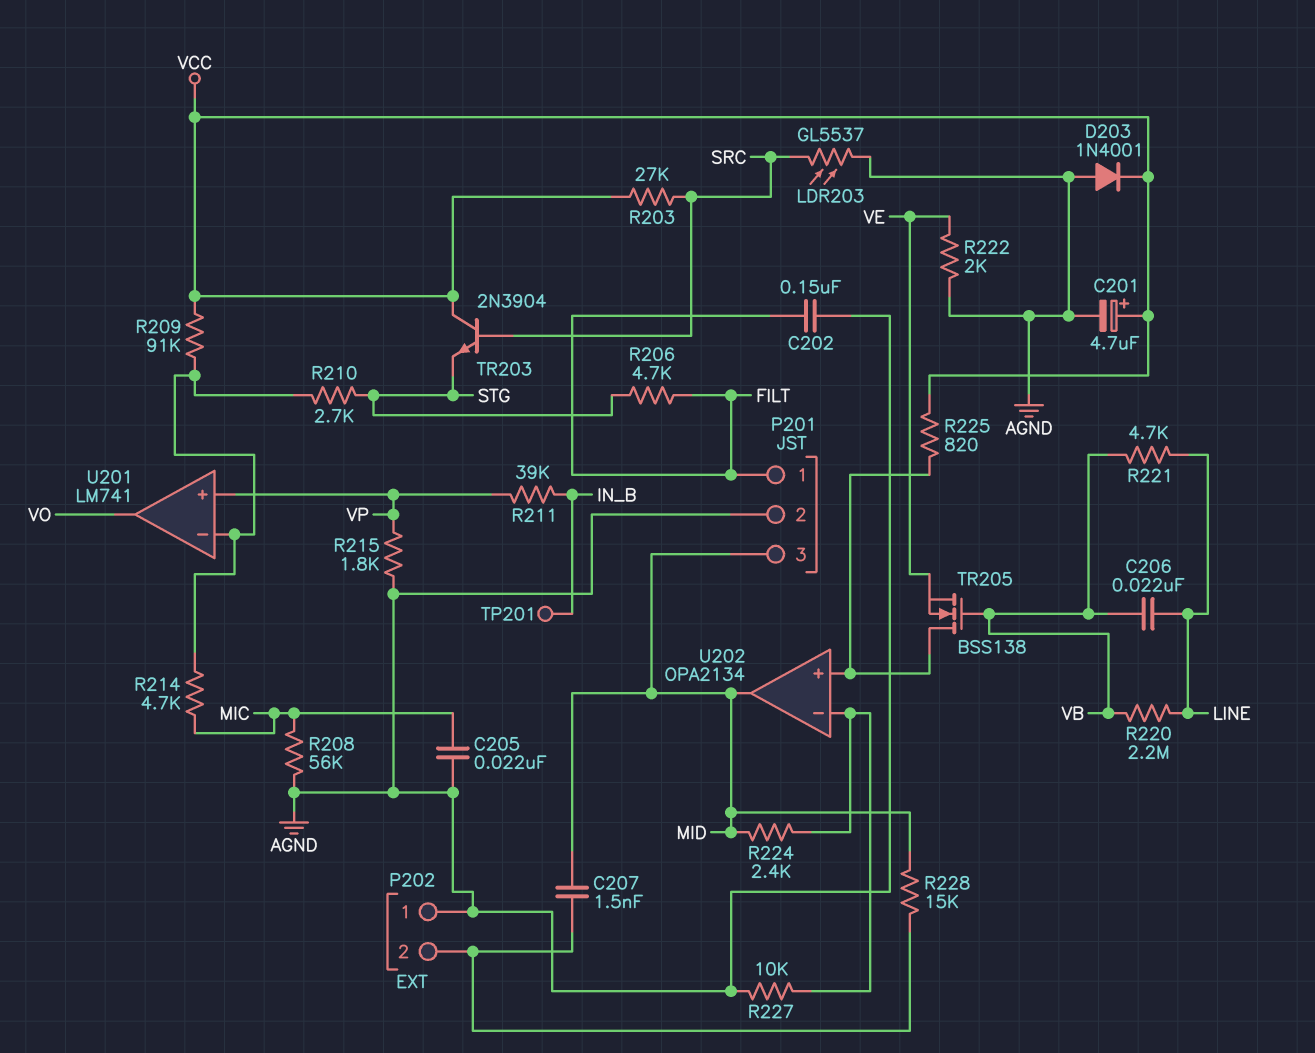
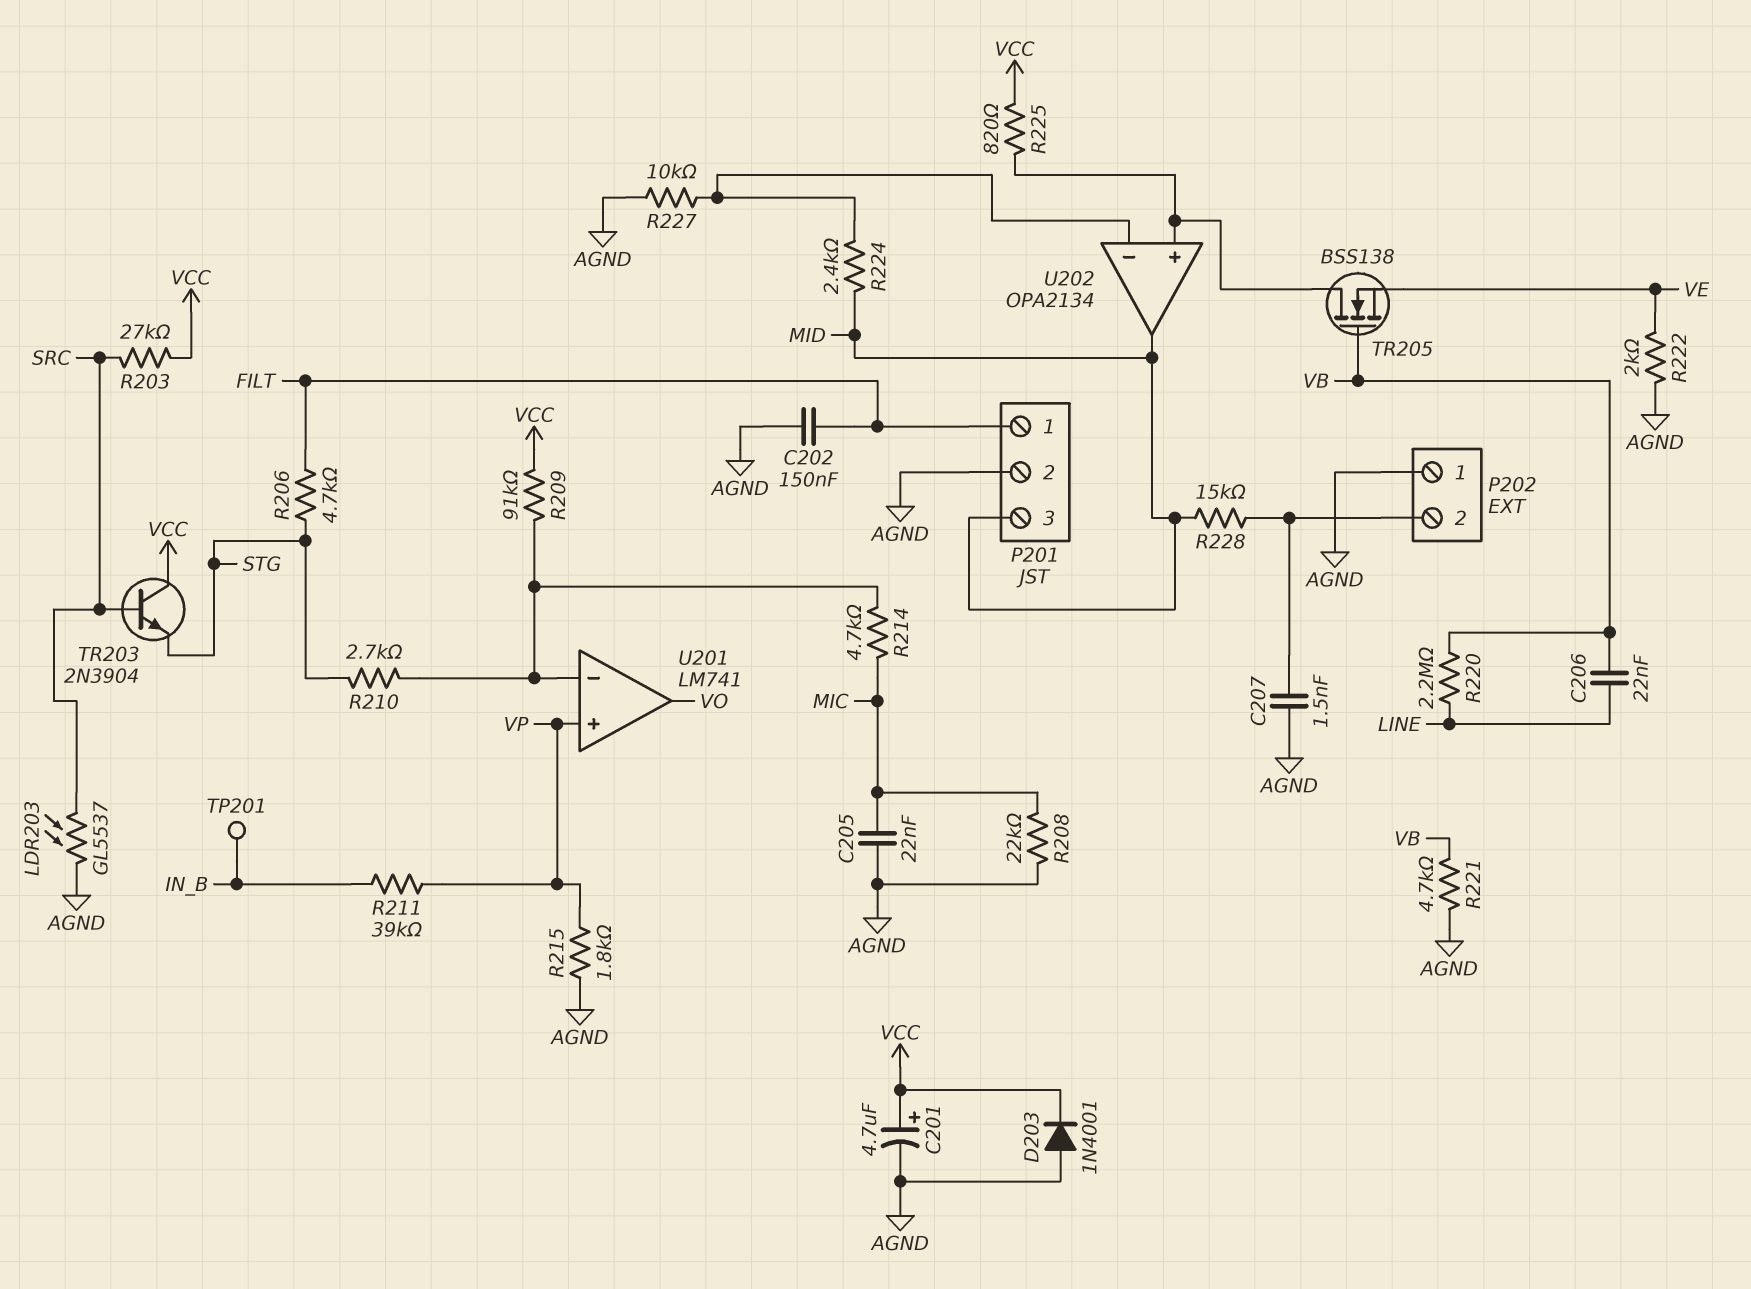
C207: 1.5nF (MID, P202/2) -> 1.5nF (AGND, P202/2)
R208: 56k (AGND, MIC) -> 22k (AGND, MIC)
R221: 4.7k (LINE, VB) -> 4.7k (AGND, VB)

